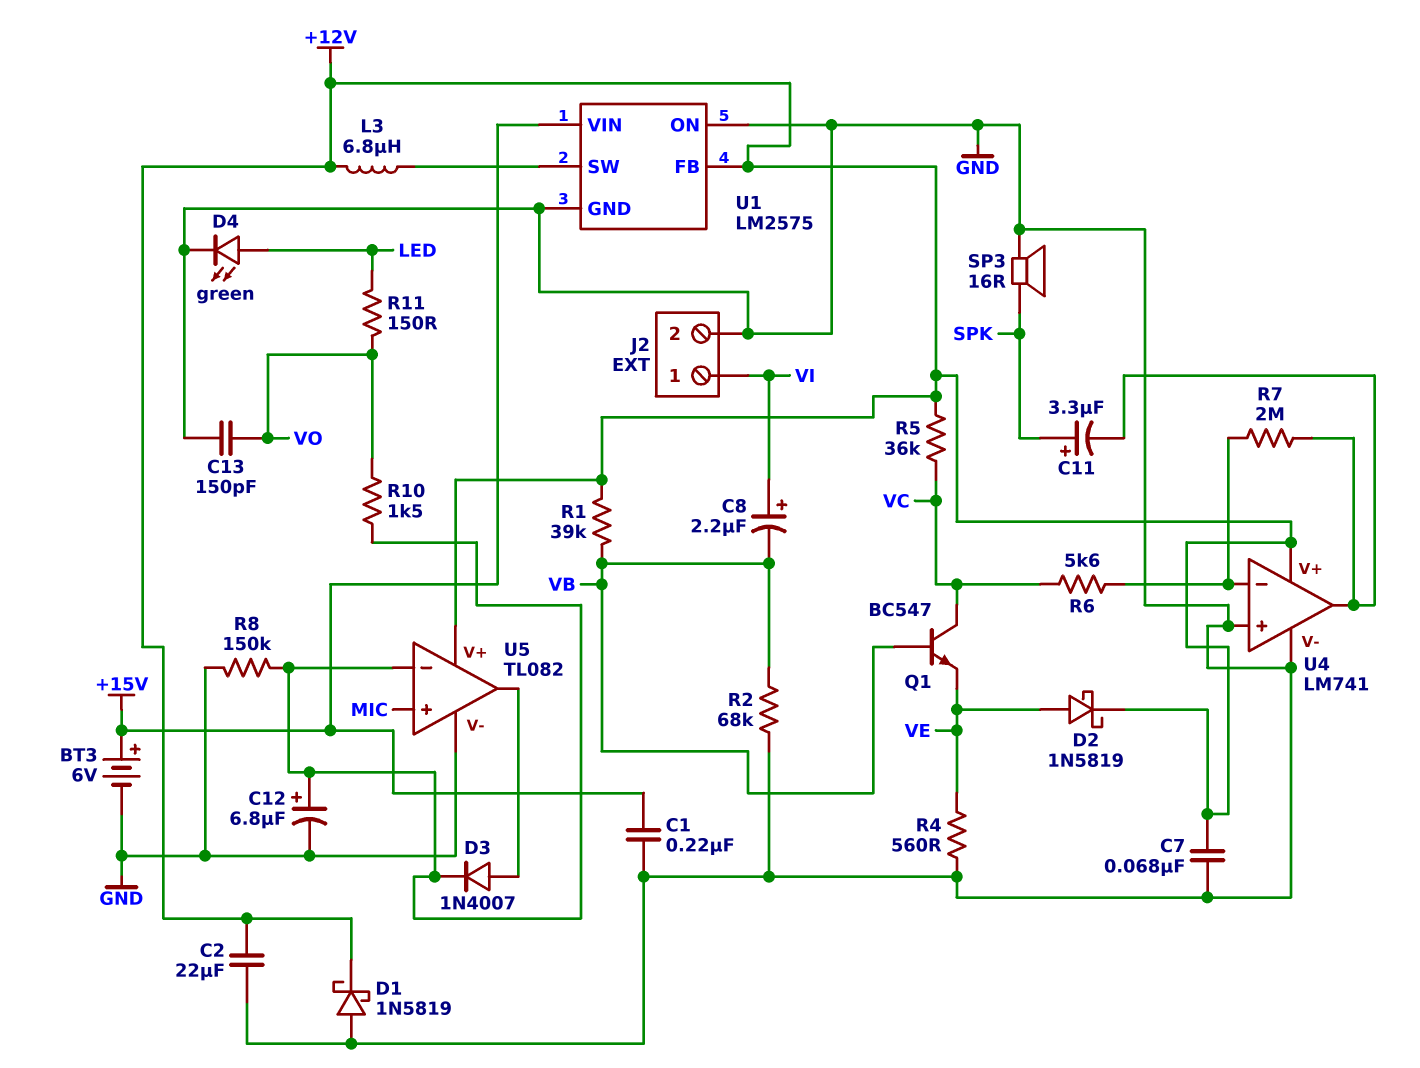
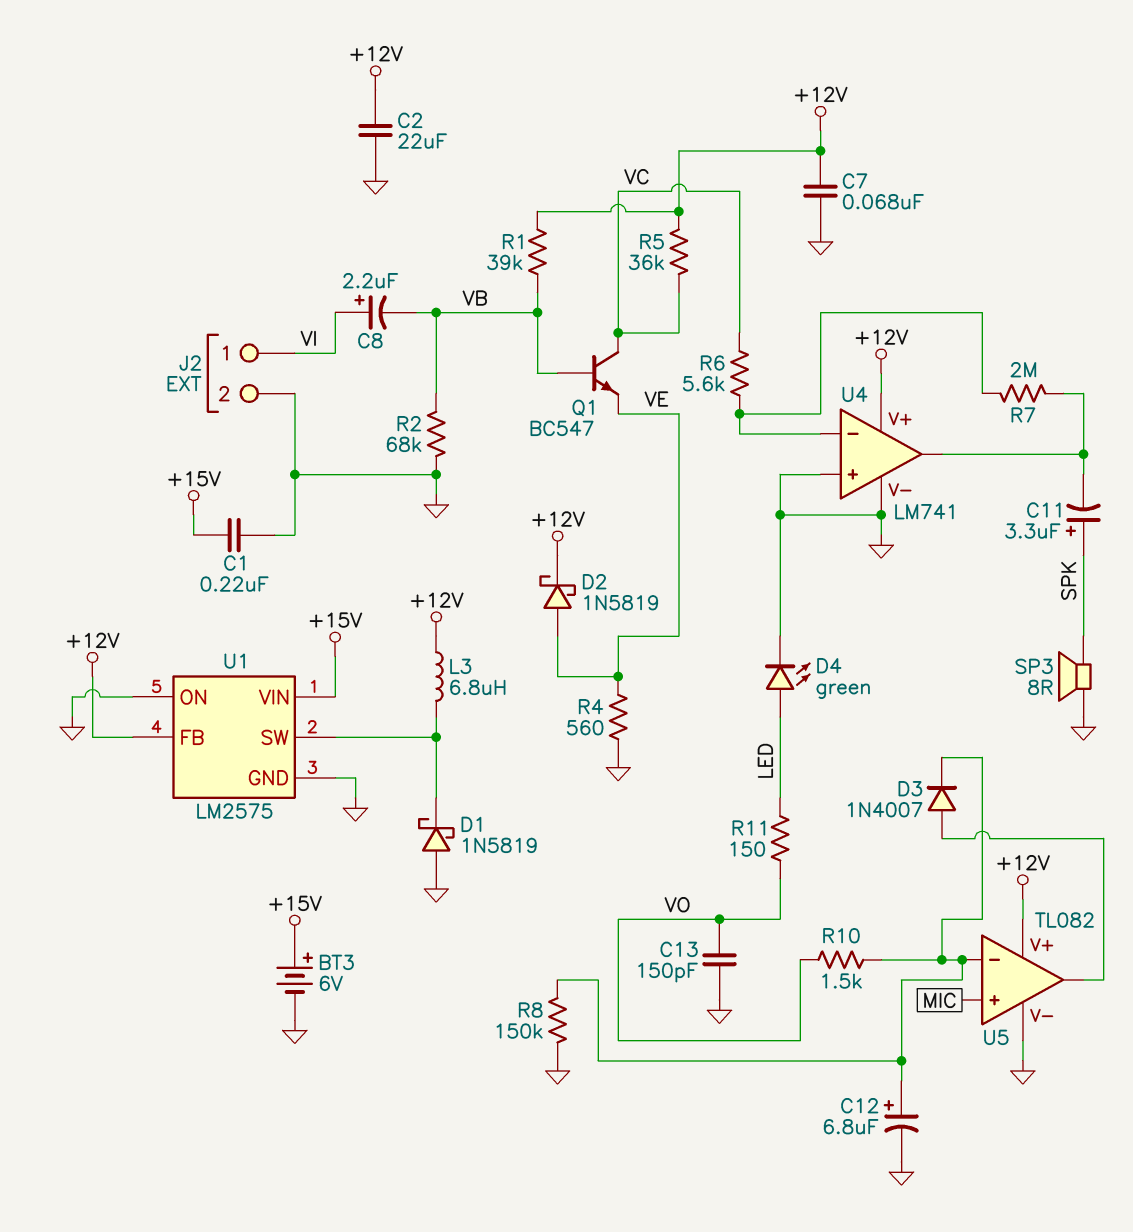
D1: schottky 1N5819 (A GND, K +12V) -> schottky 1N5819 (A GND, K U1/SW)
SP3: speaker 16R (GND, SPK) -> speaker 8R (GND, SPK)

